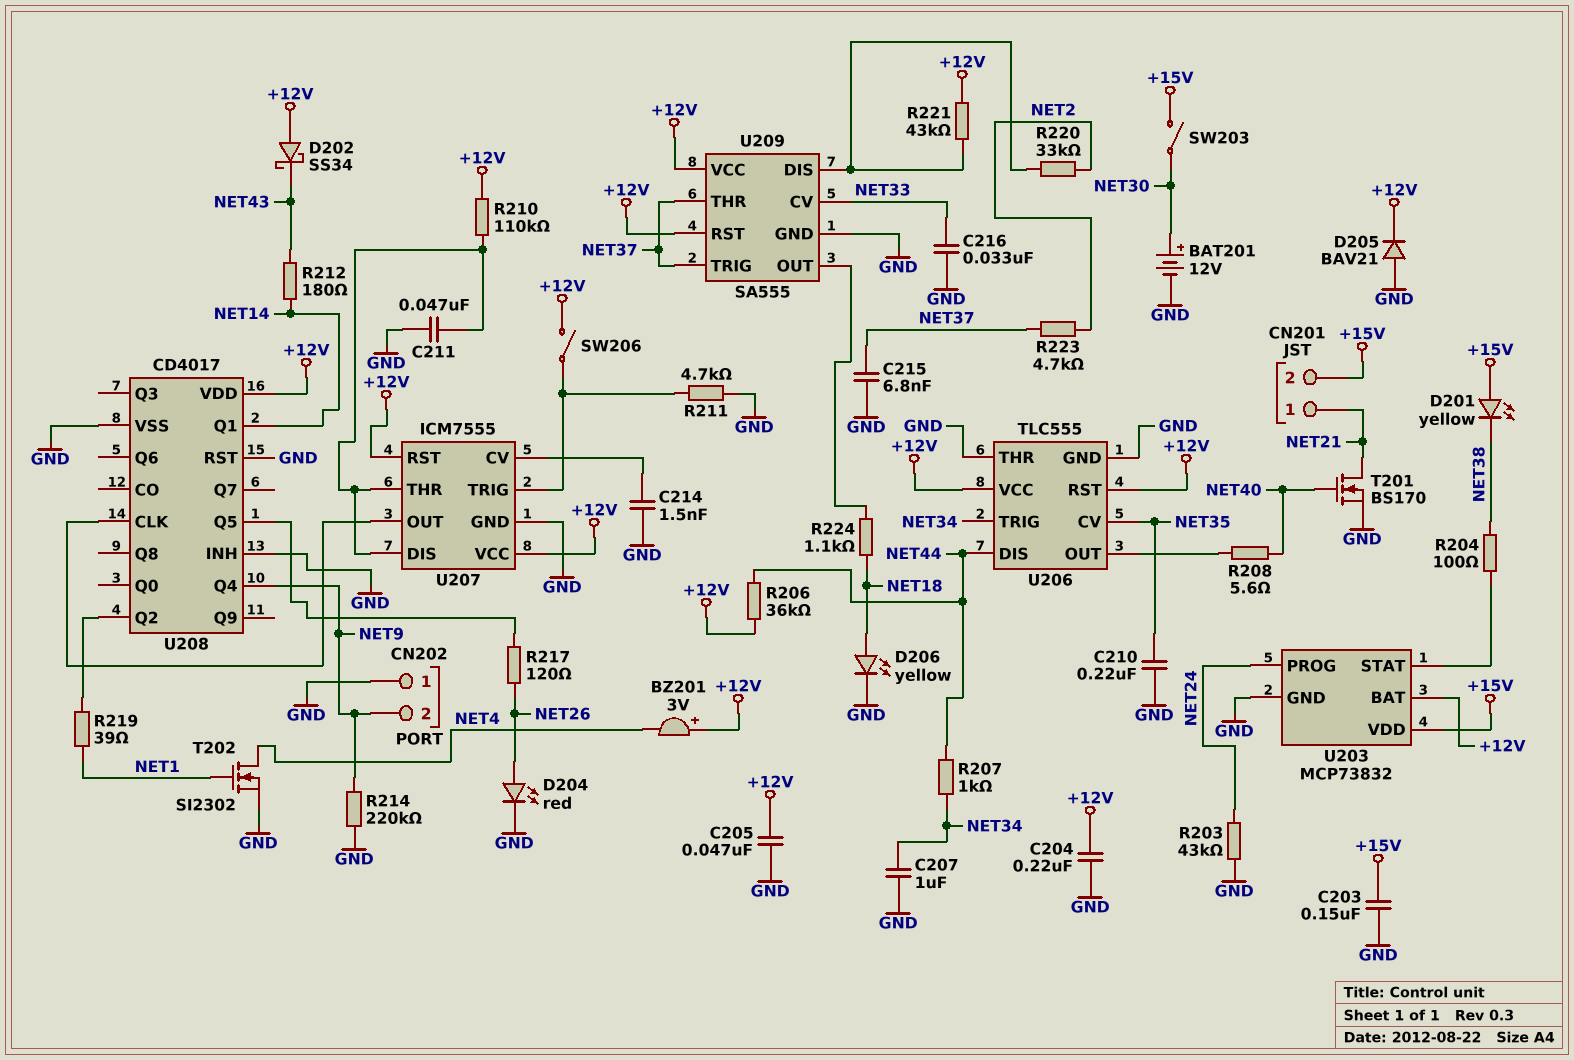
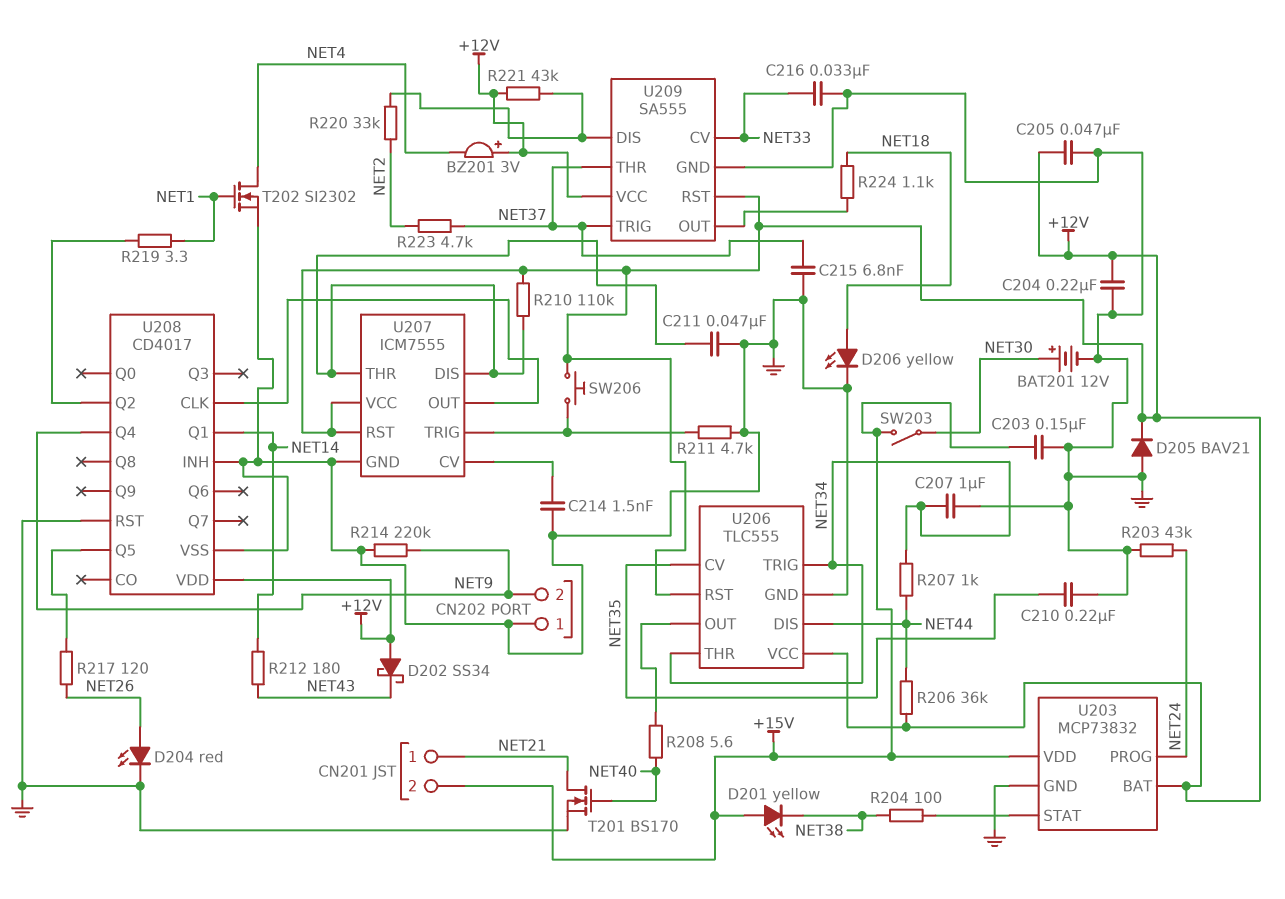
R219: 39 (NET1, U208/Q2) -> 3.3 (NET1, U208/Q2)
SW206: switch (+12V, U207/TRIG) -> button (+12V, U207/TRIG)
U206 pin THR: GND -> NET34

